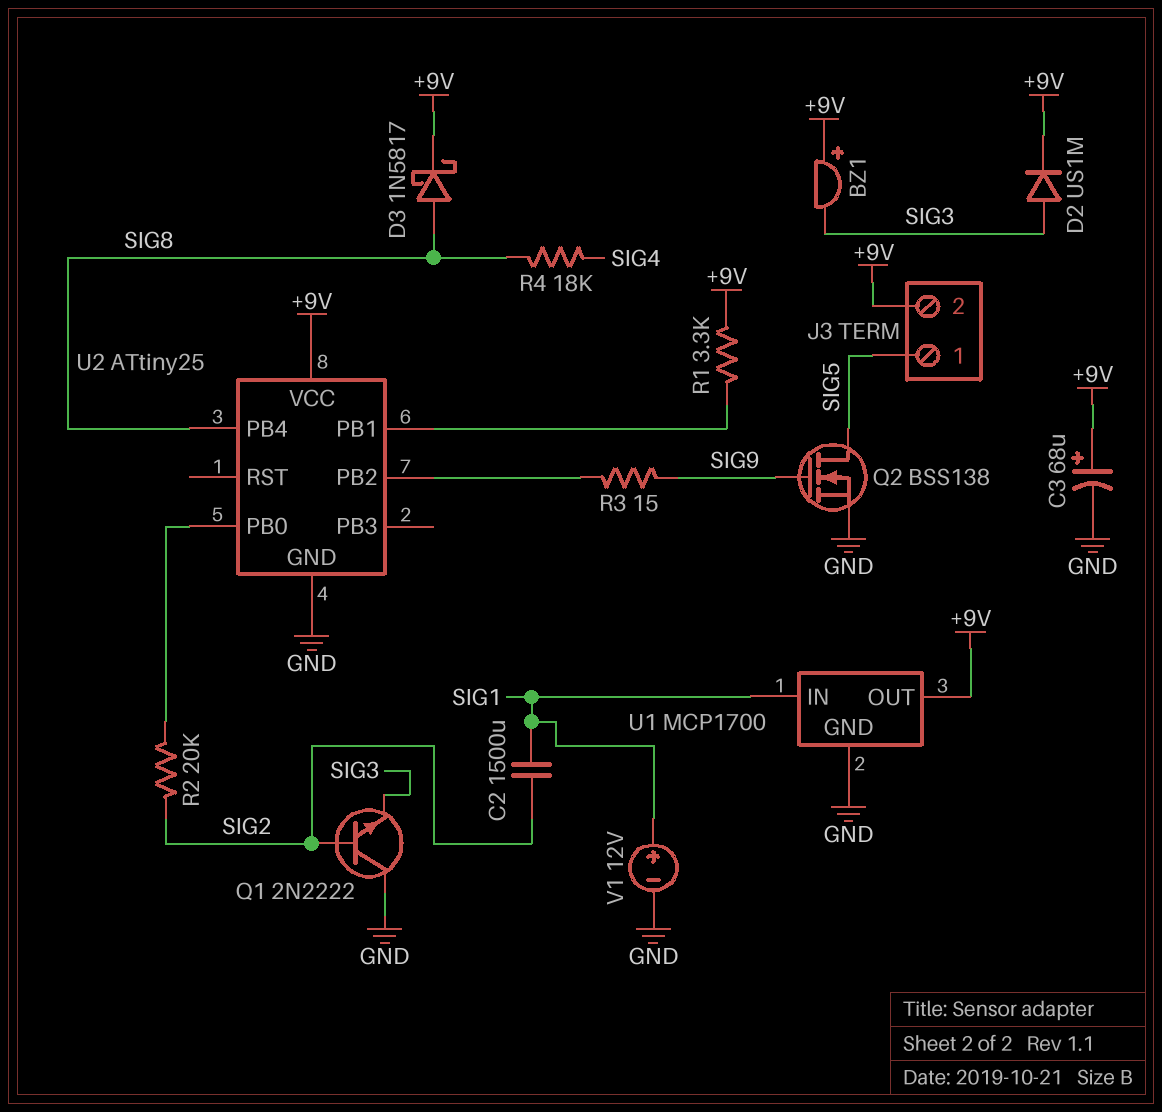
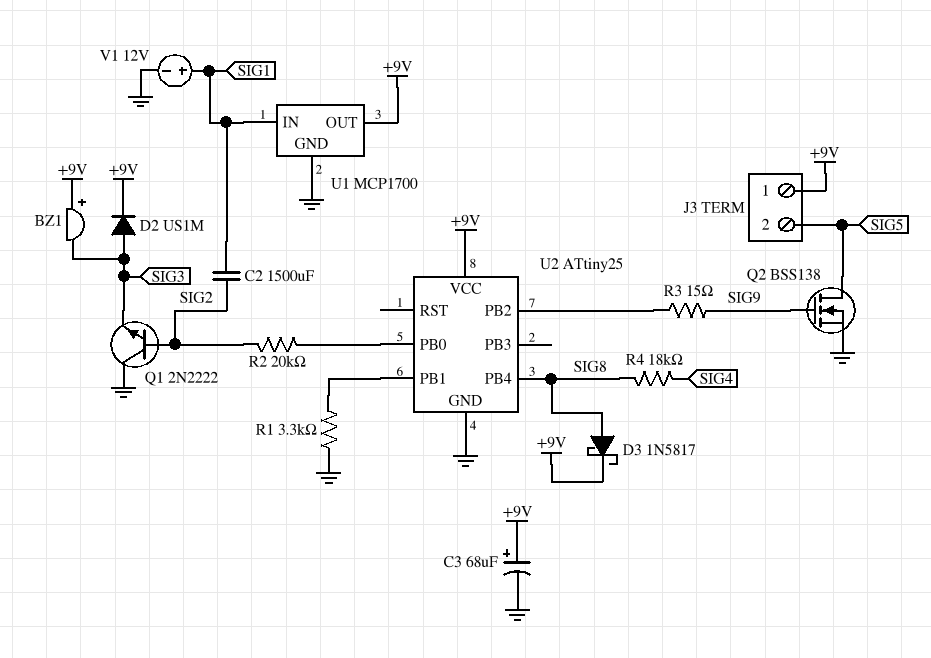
J3 pin 1: SIG5 -> +9V
J3 pin 2: +9V -> SIG5
R1: 3.3k (+9V, U2/PB1) -> 3.3k (GND, U2/PB1)

